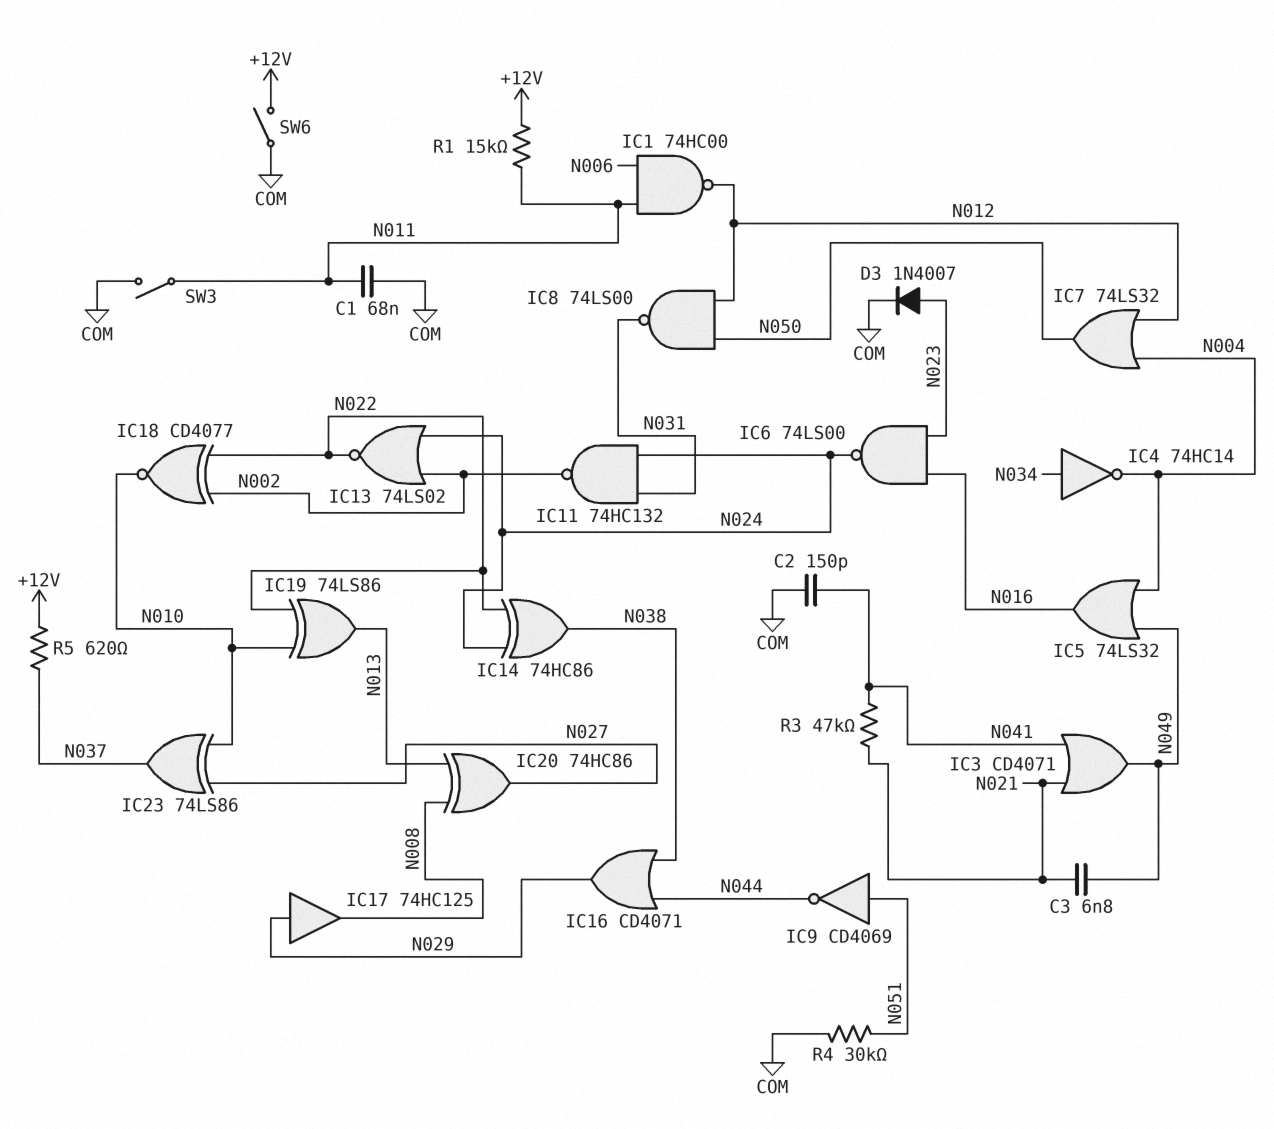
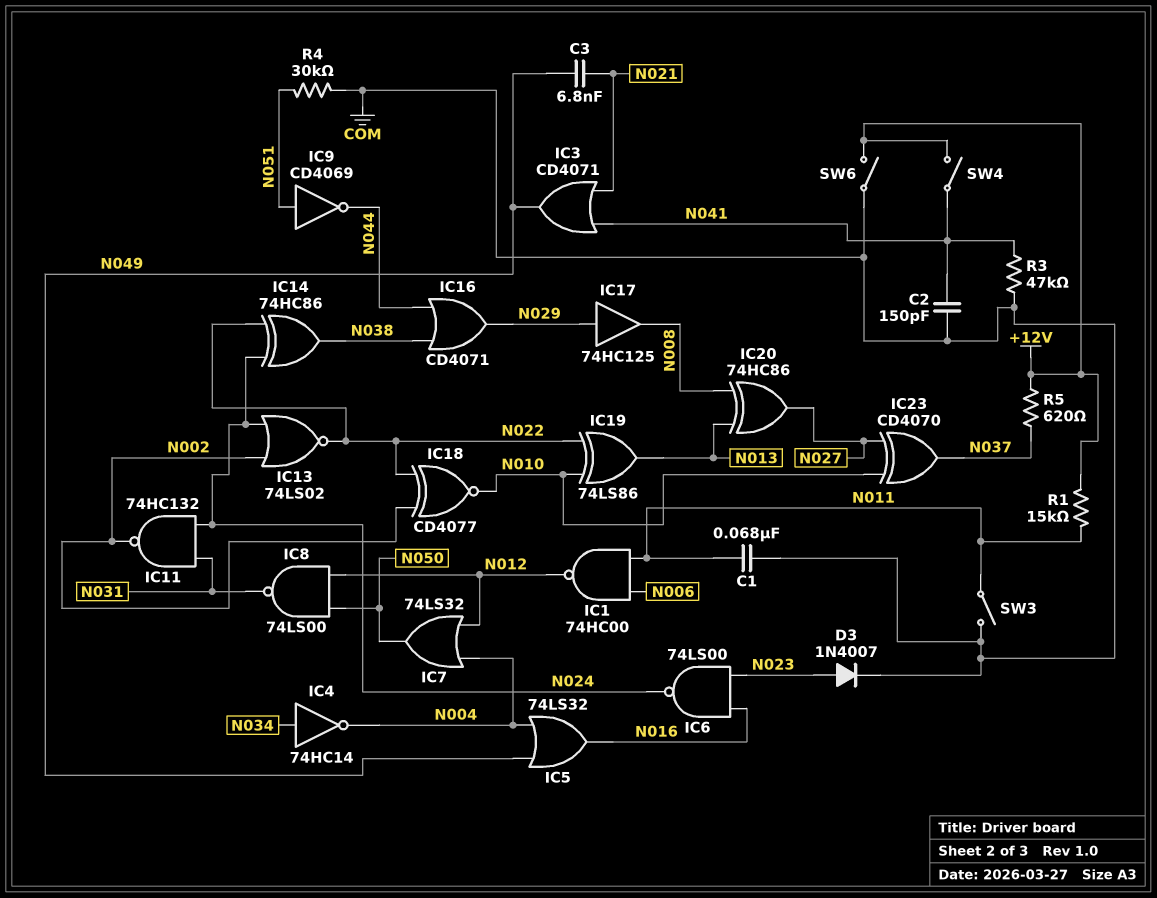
IC23: XOR 74LS86 (in N010, in N027, out N037) -> XOR CD4070 (in N010, in N027, out N037)
R3: 47k (N021, N041) -> 47k (COM, N041)
SW4: none -> switch (+12V, N041)

